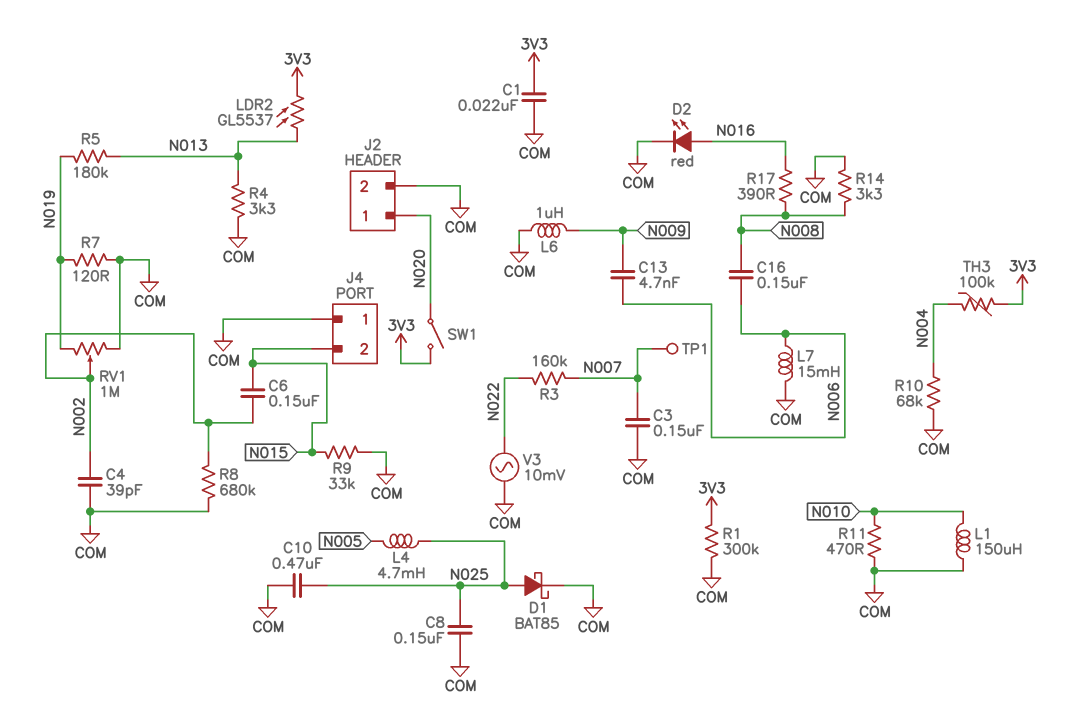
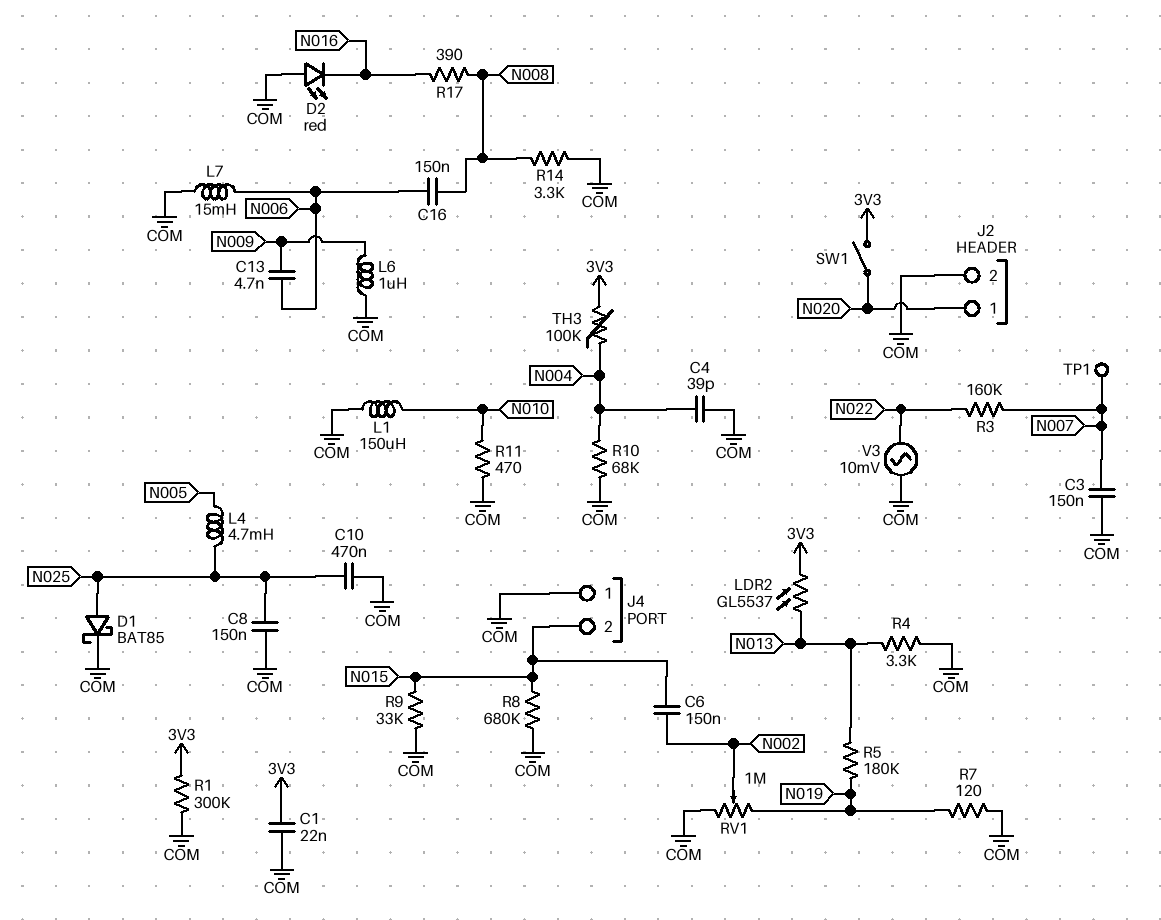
C4: 39pF (COM, N002) -> 39pF (COM, N004)
D2: LED red (A N016, K COM) -> LED red (A COM, K N016)
R8: 680k (COM, N002) -> 680k (COM, N015)

